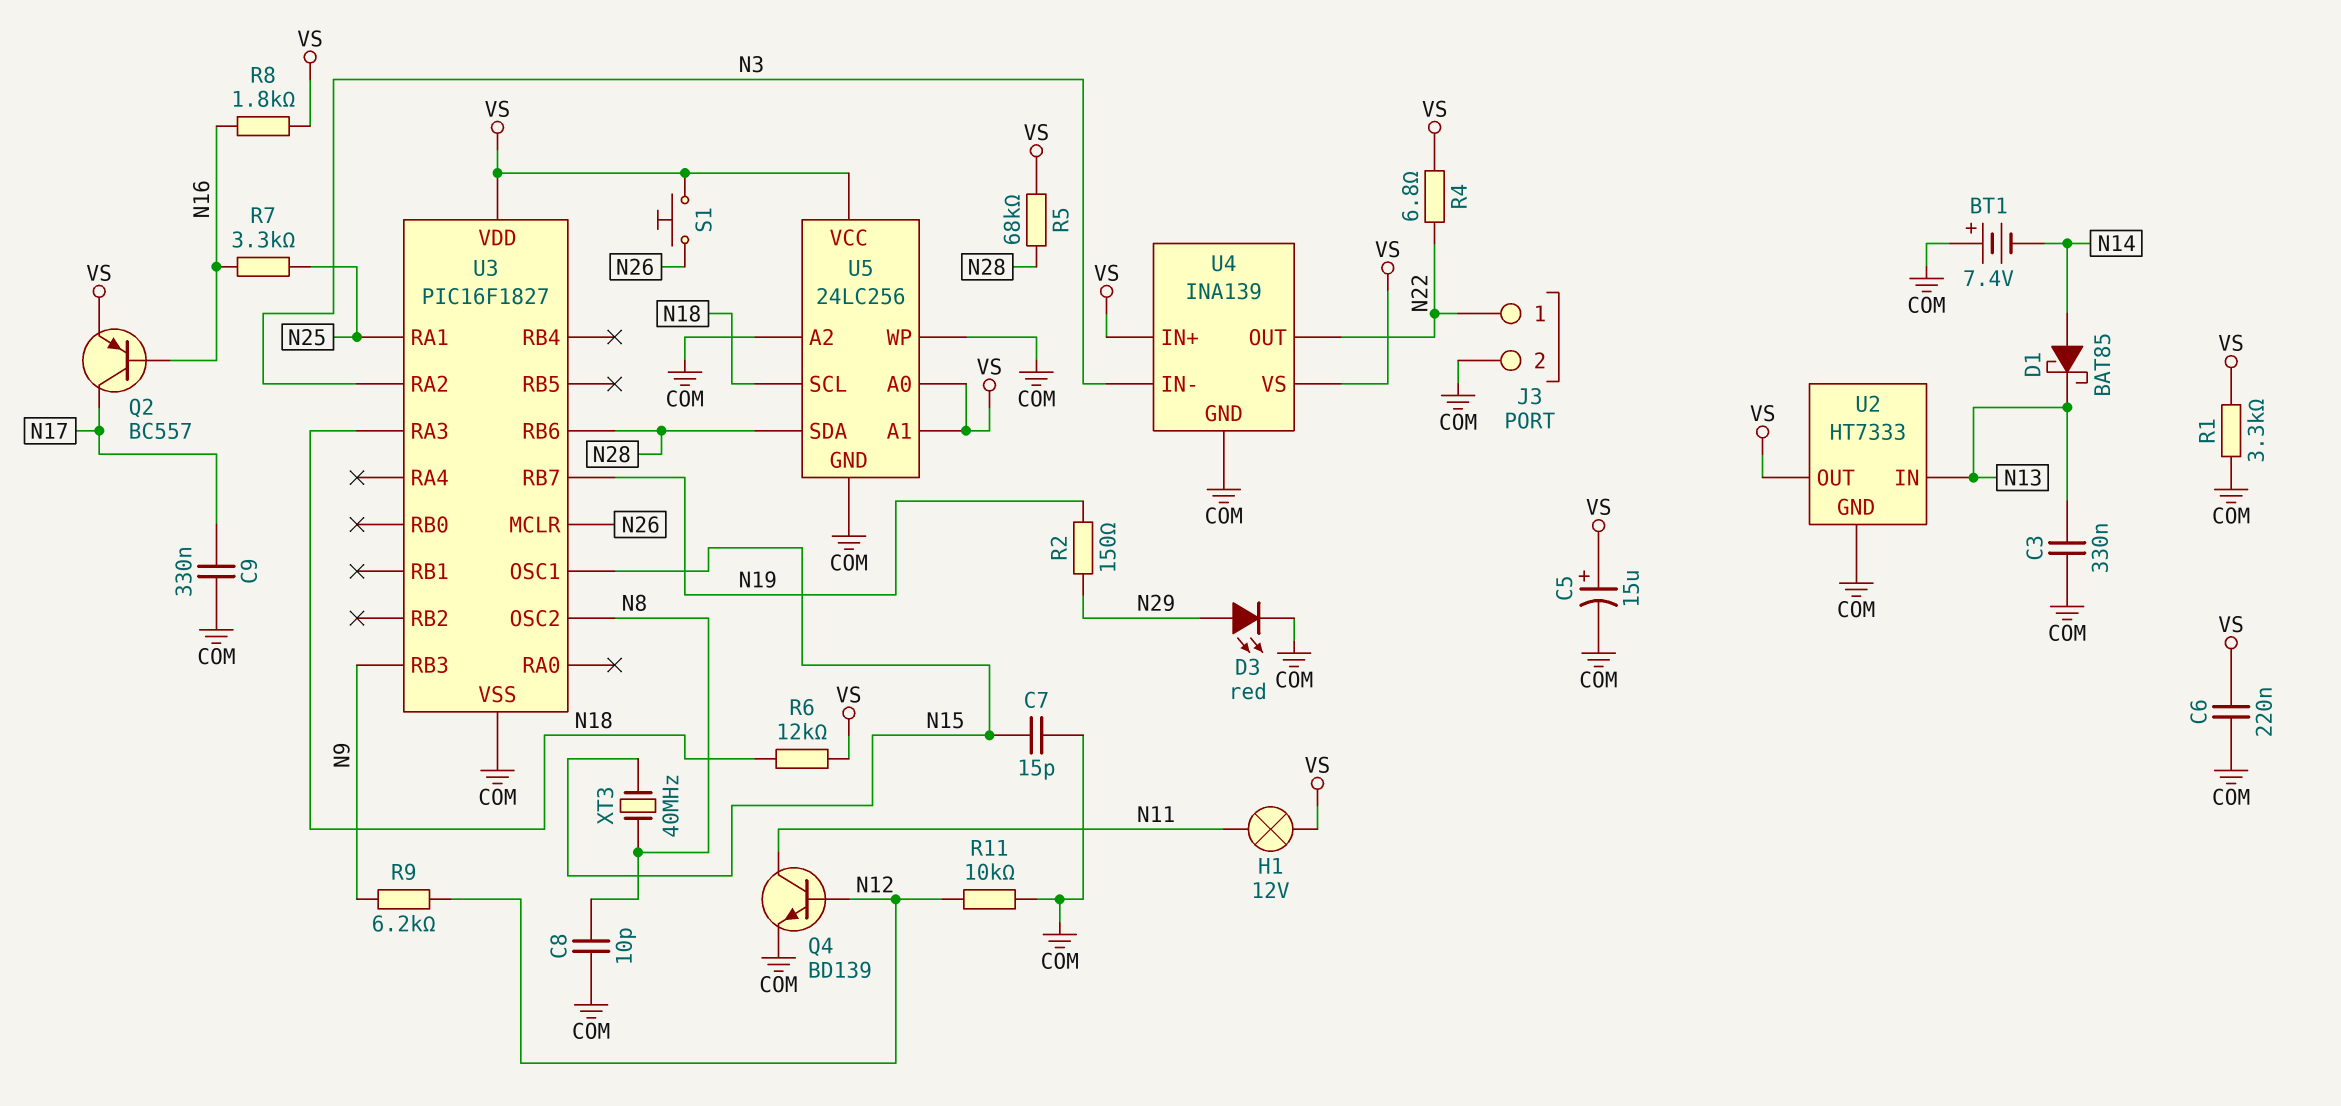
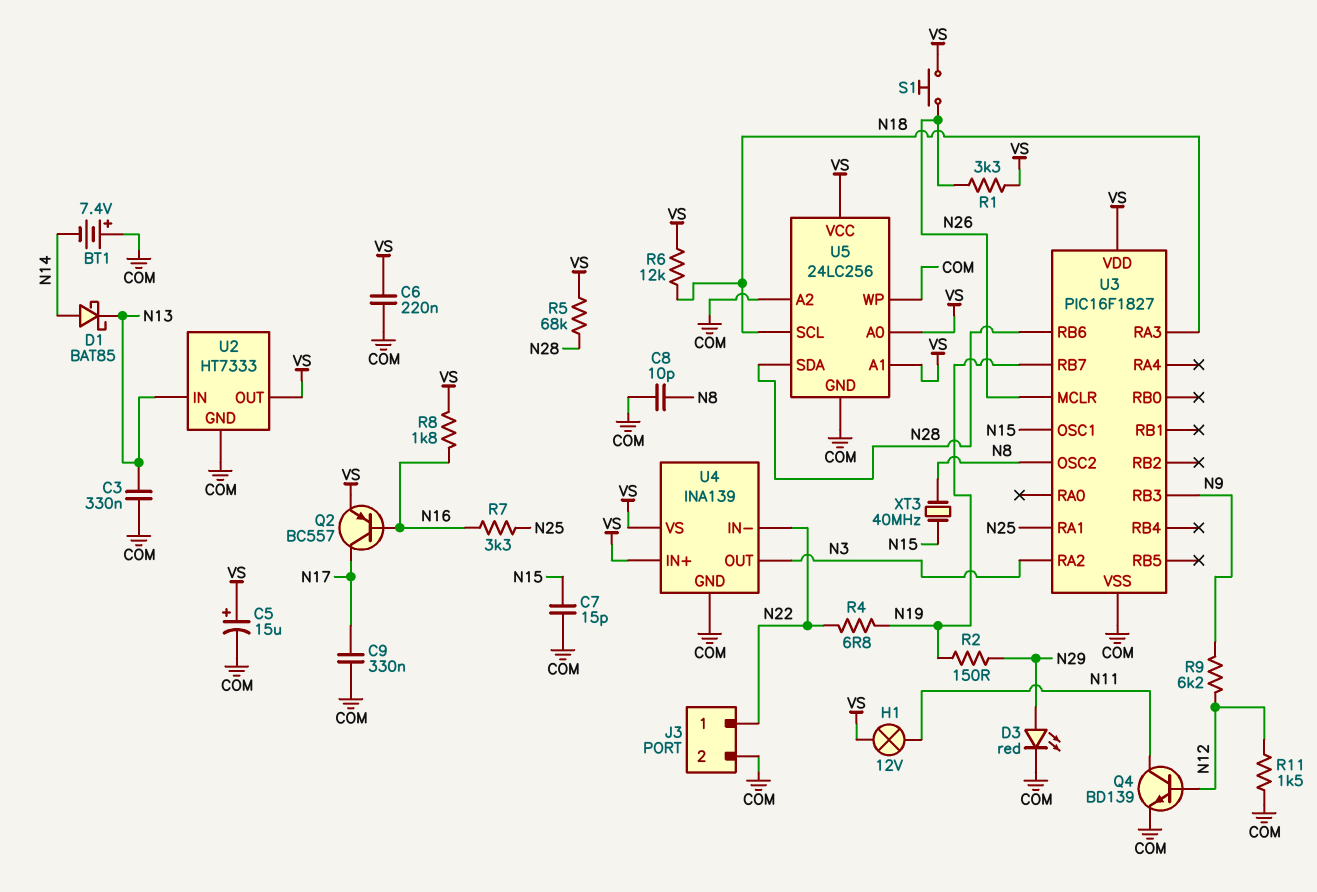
R1: 3.3k (COM, VS) -> 3.3k (N26, VS)
R4: 6.8 (N22, VS) -> 6.8 (N19, N22)
R11: 10k (COM, N12) -> 1.5k (COM, N12)
U4 pin IN-: N3 -> N22
U4 pin OUT: N22 -> N3

